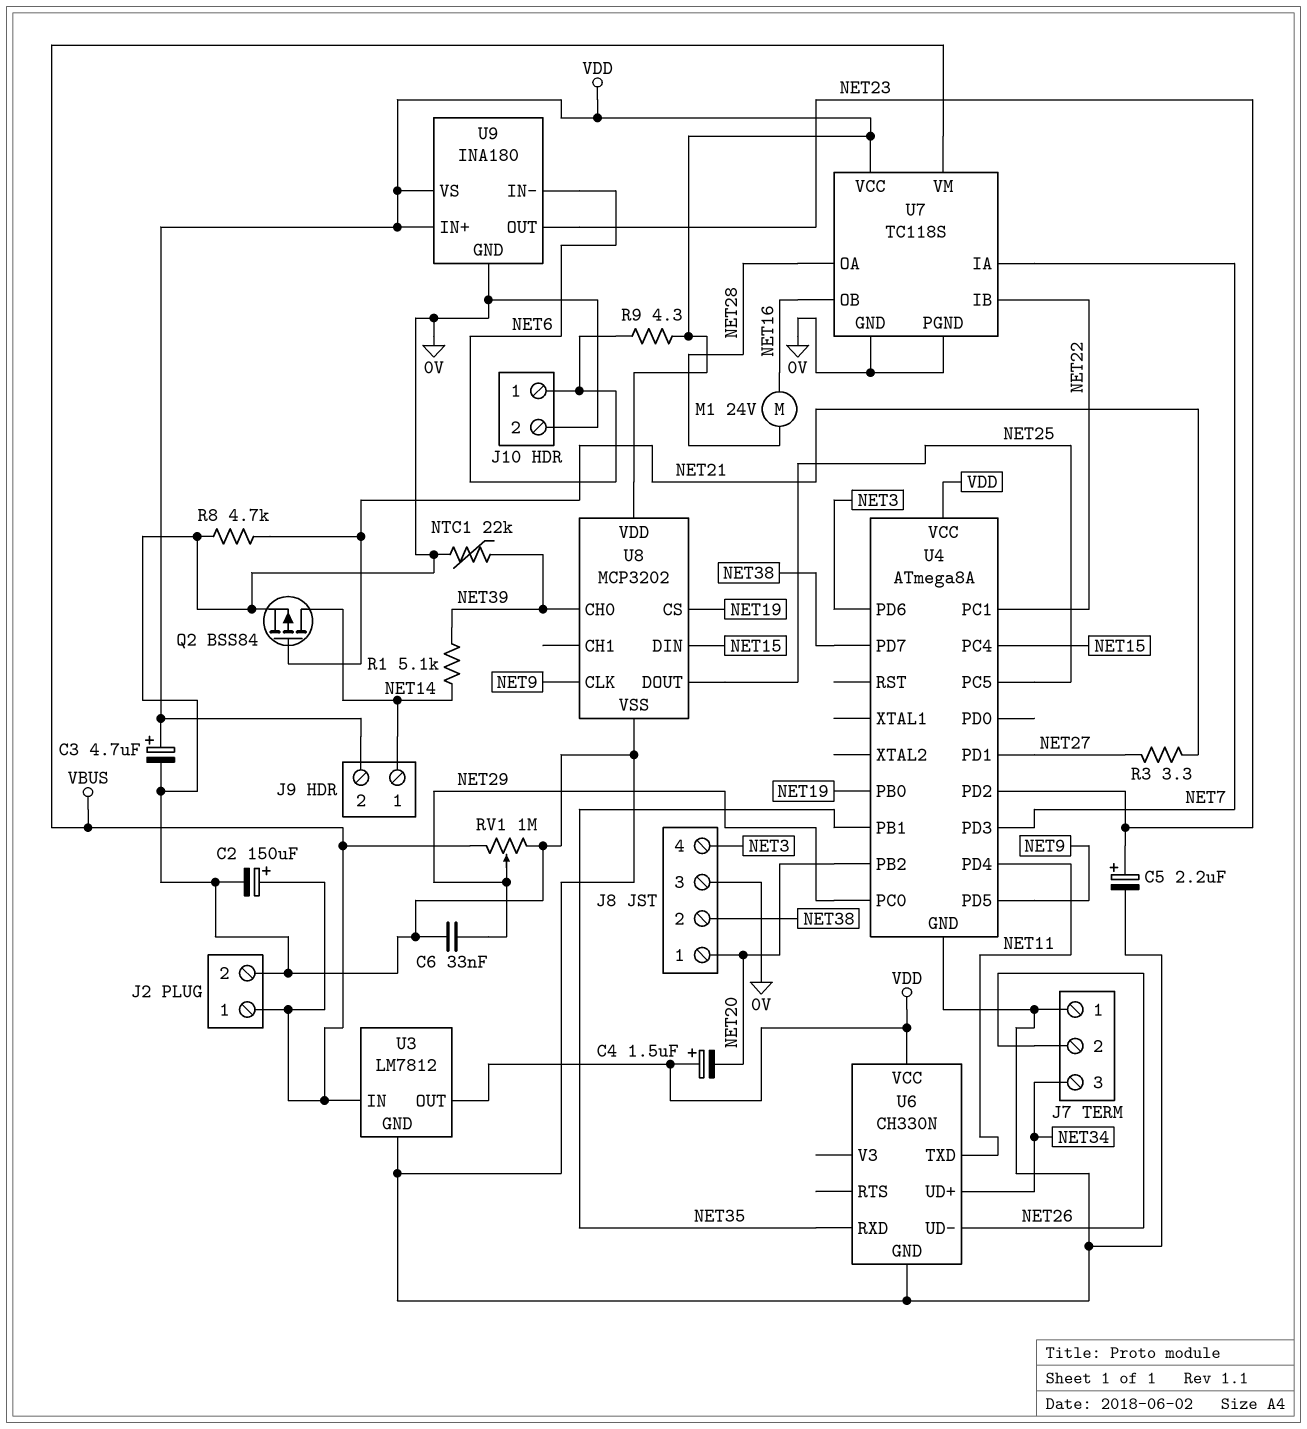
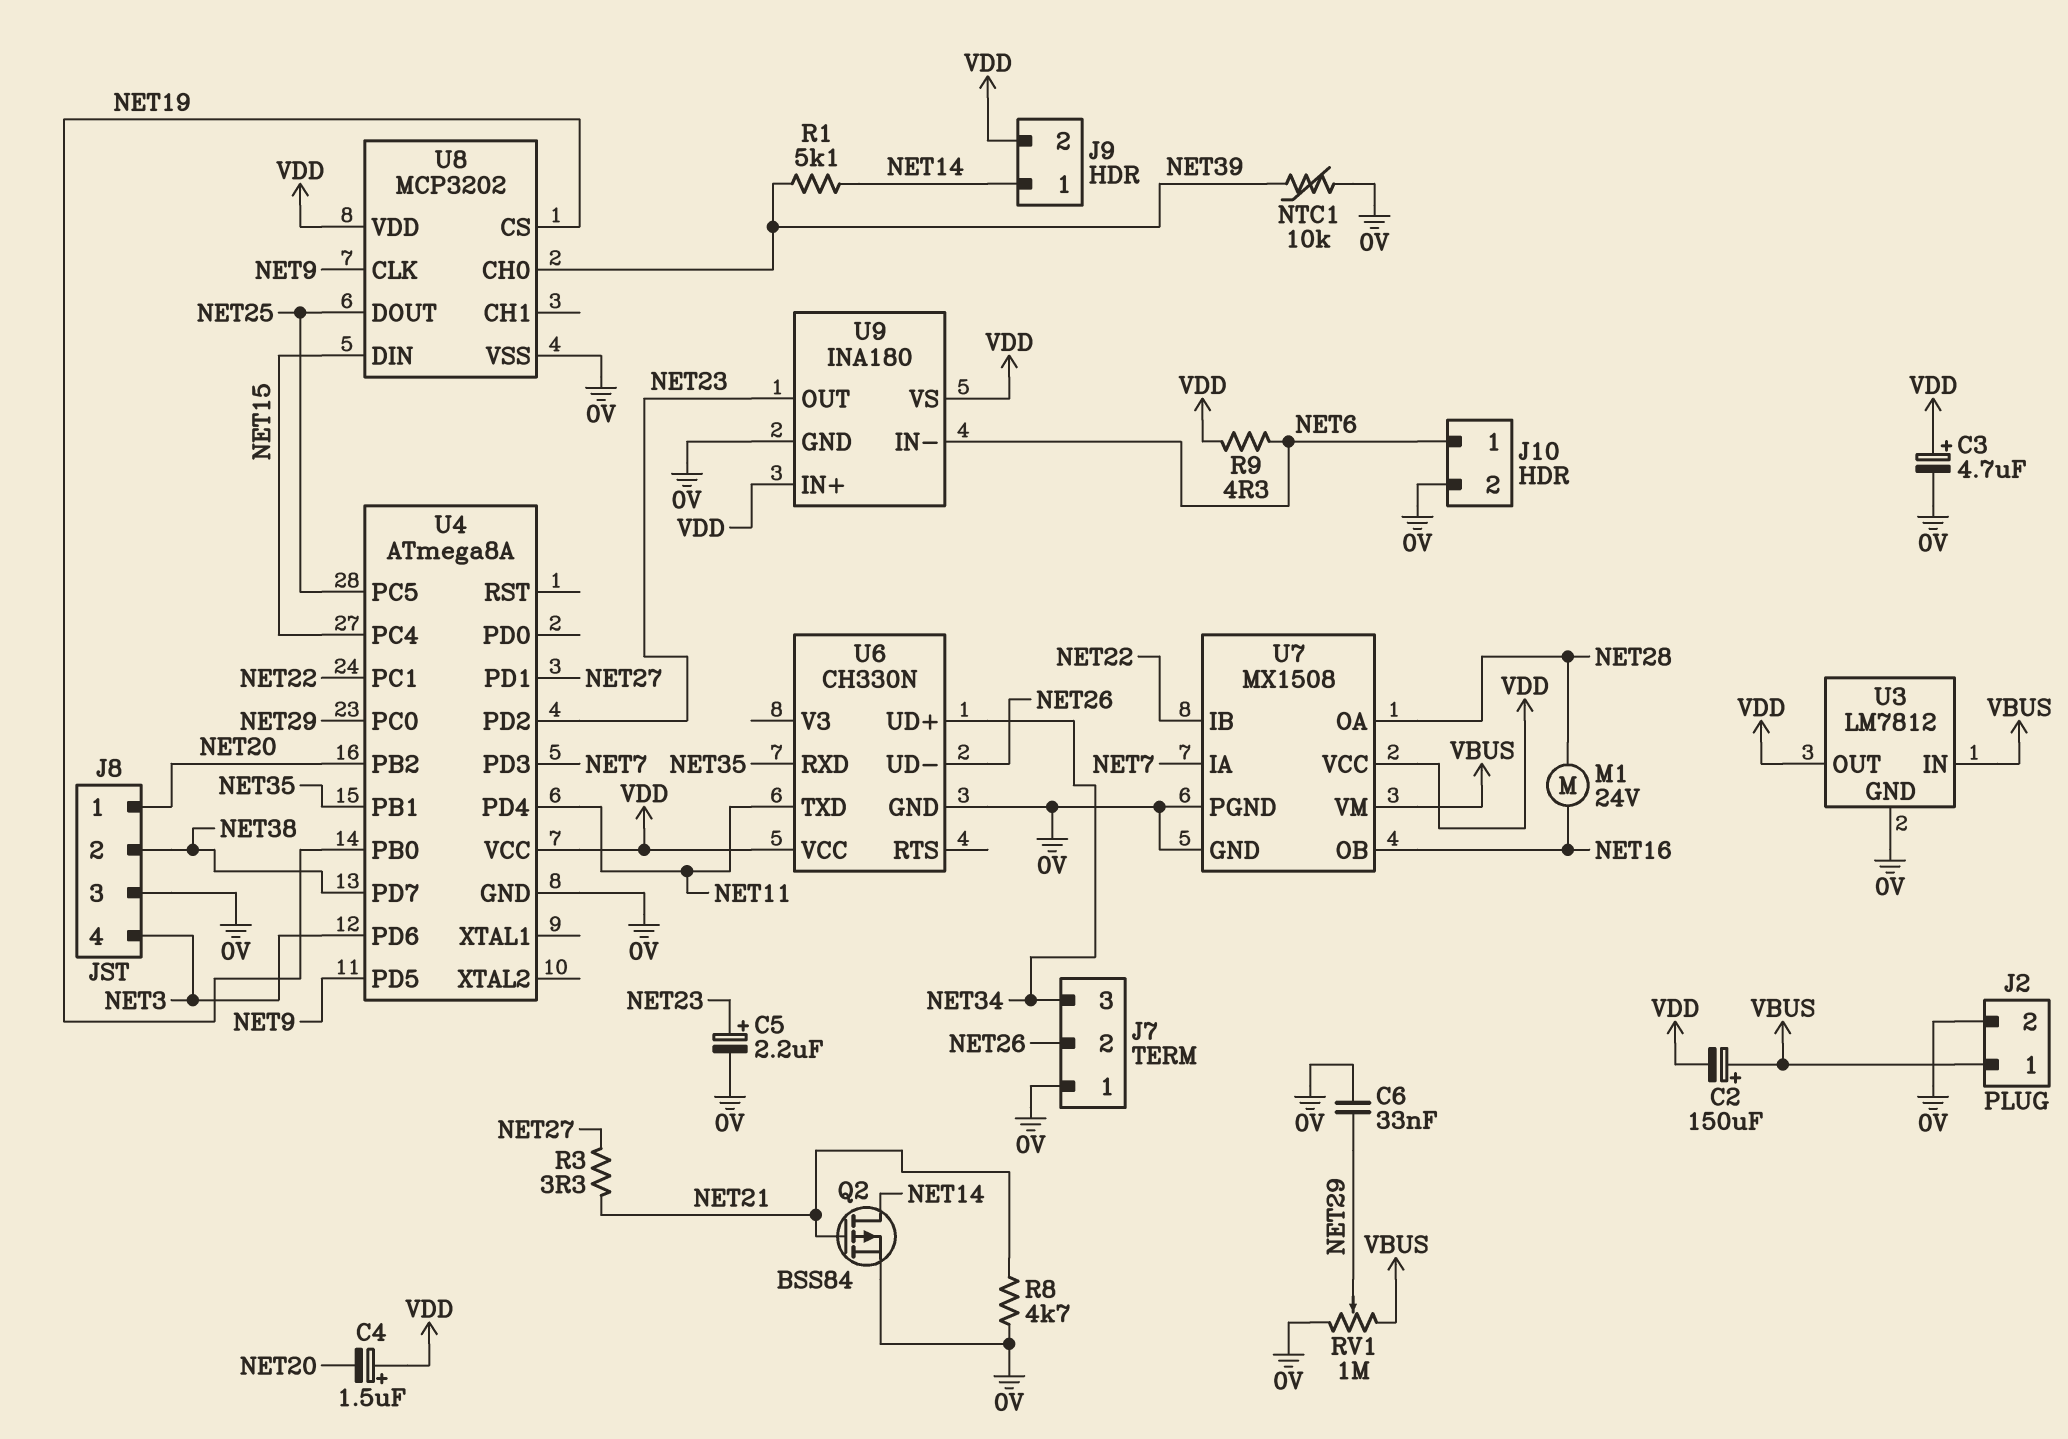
C2: 150uF (plus VBUS, minus 0V) -> 150uF (plus VBUS, minus VDD)
NTC1: 22k (0V, NET39) -> 10k (0V, NET39)
U7: TC118S -> MX1508

